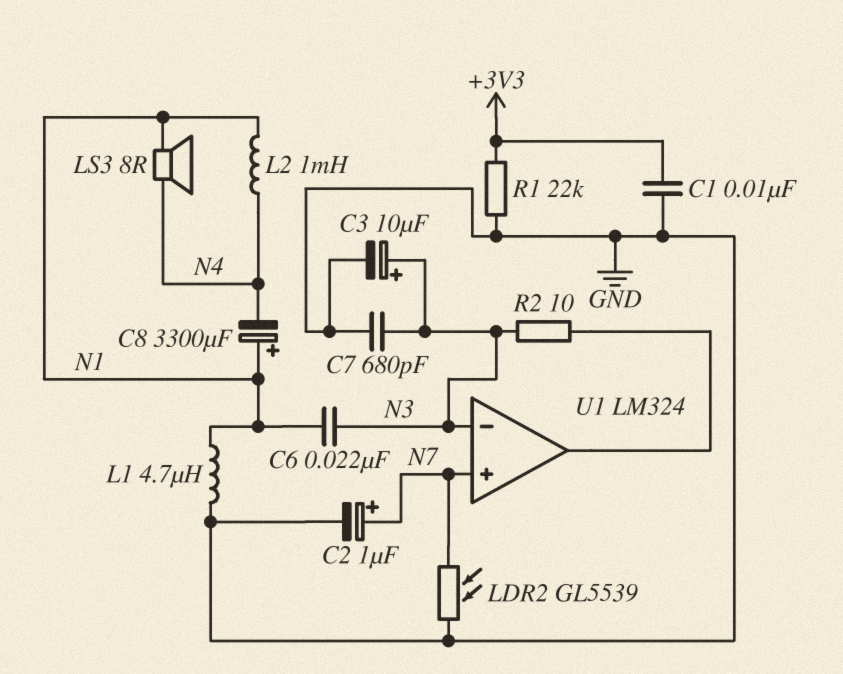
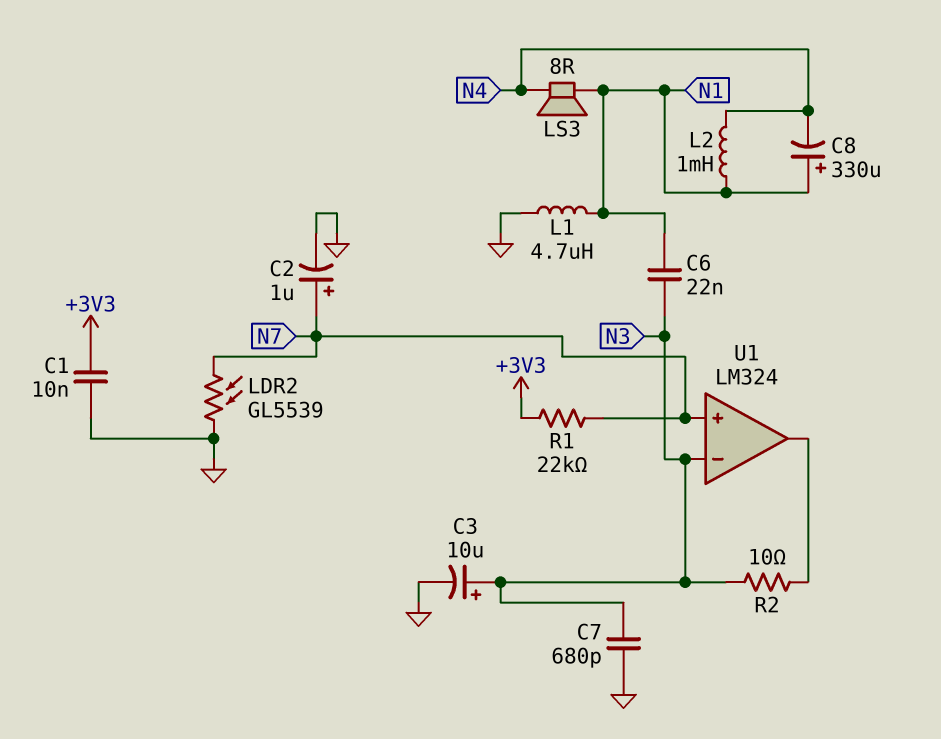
C8: 3300uF (plus N1, minus N4) -> 330uF (plus N1, minus N4)
R1: 22k (+3V3, GND) -> 22k (+3V3, N7)

